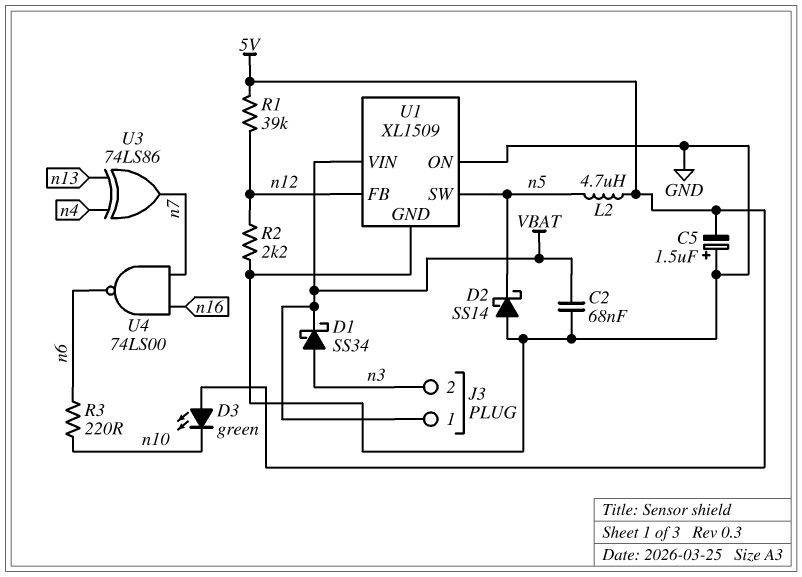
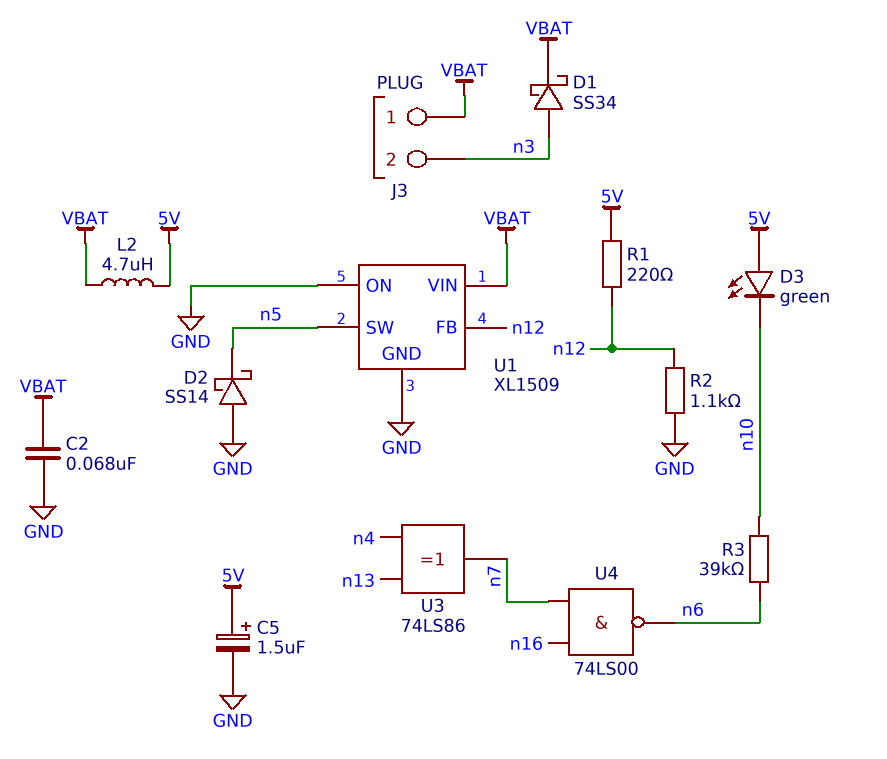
C5: 1.5uF (plus GND, minus 5V) -> 1.5uF (plus 5V, minus GND)
L2: 4.7uH (5V, n5) -> 4.7uH (5V, VBAT)
R1: 39k (5V, n12) -> 220 (5V, n12)
R2: 2.2k (GND, n12) -> 1.1k (GND, n12)
R3: 220 (n6, n10) -> 39k (n6, n10)

